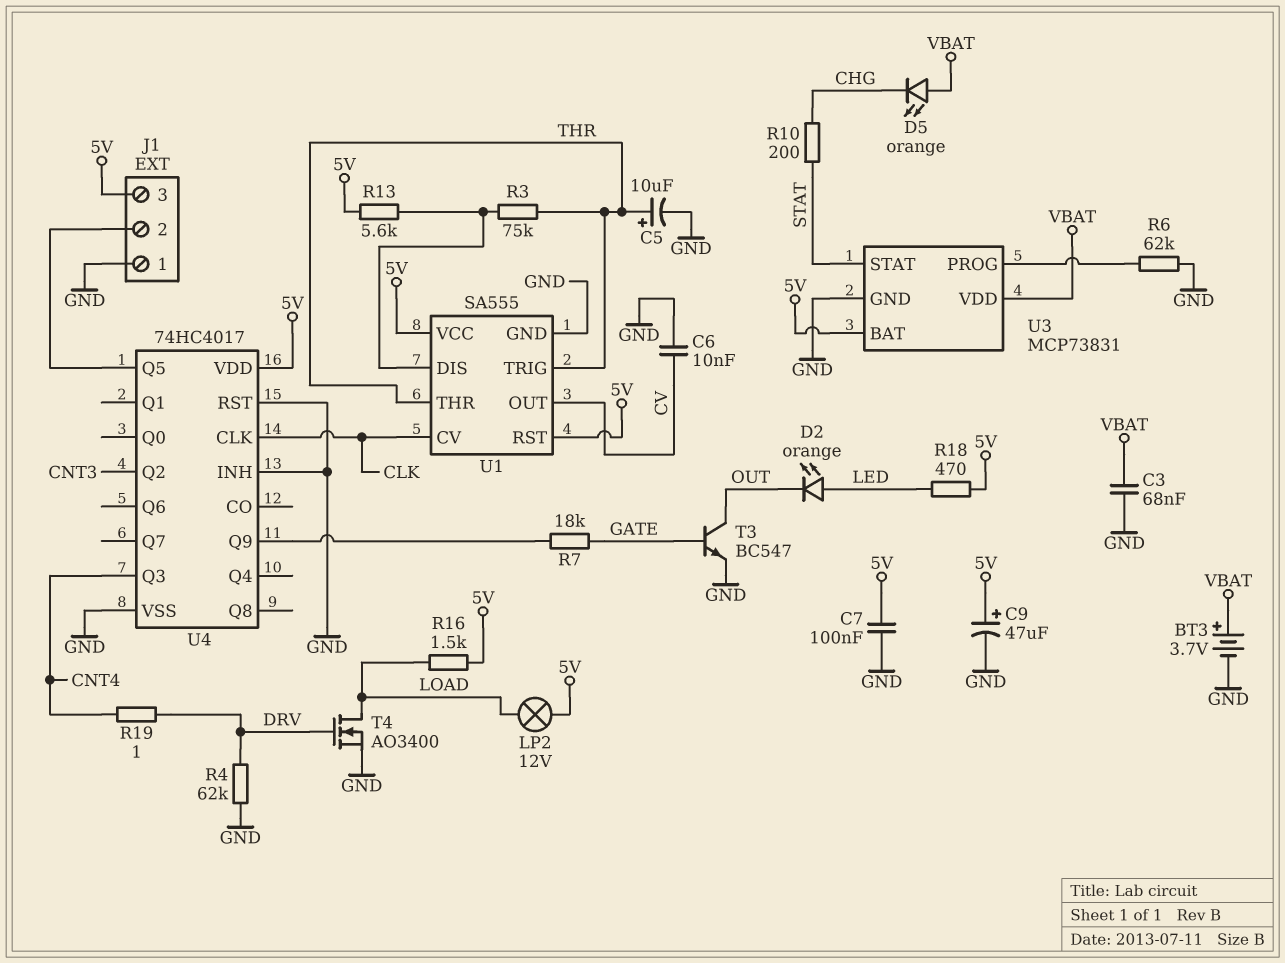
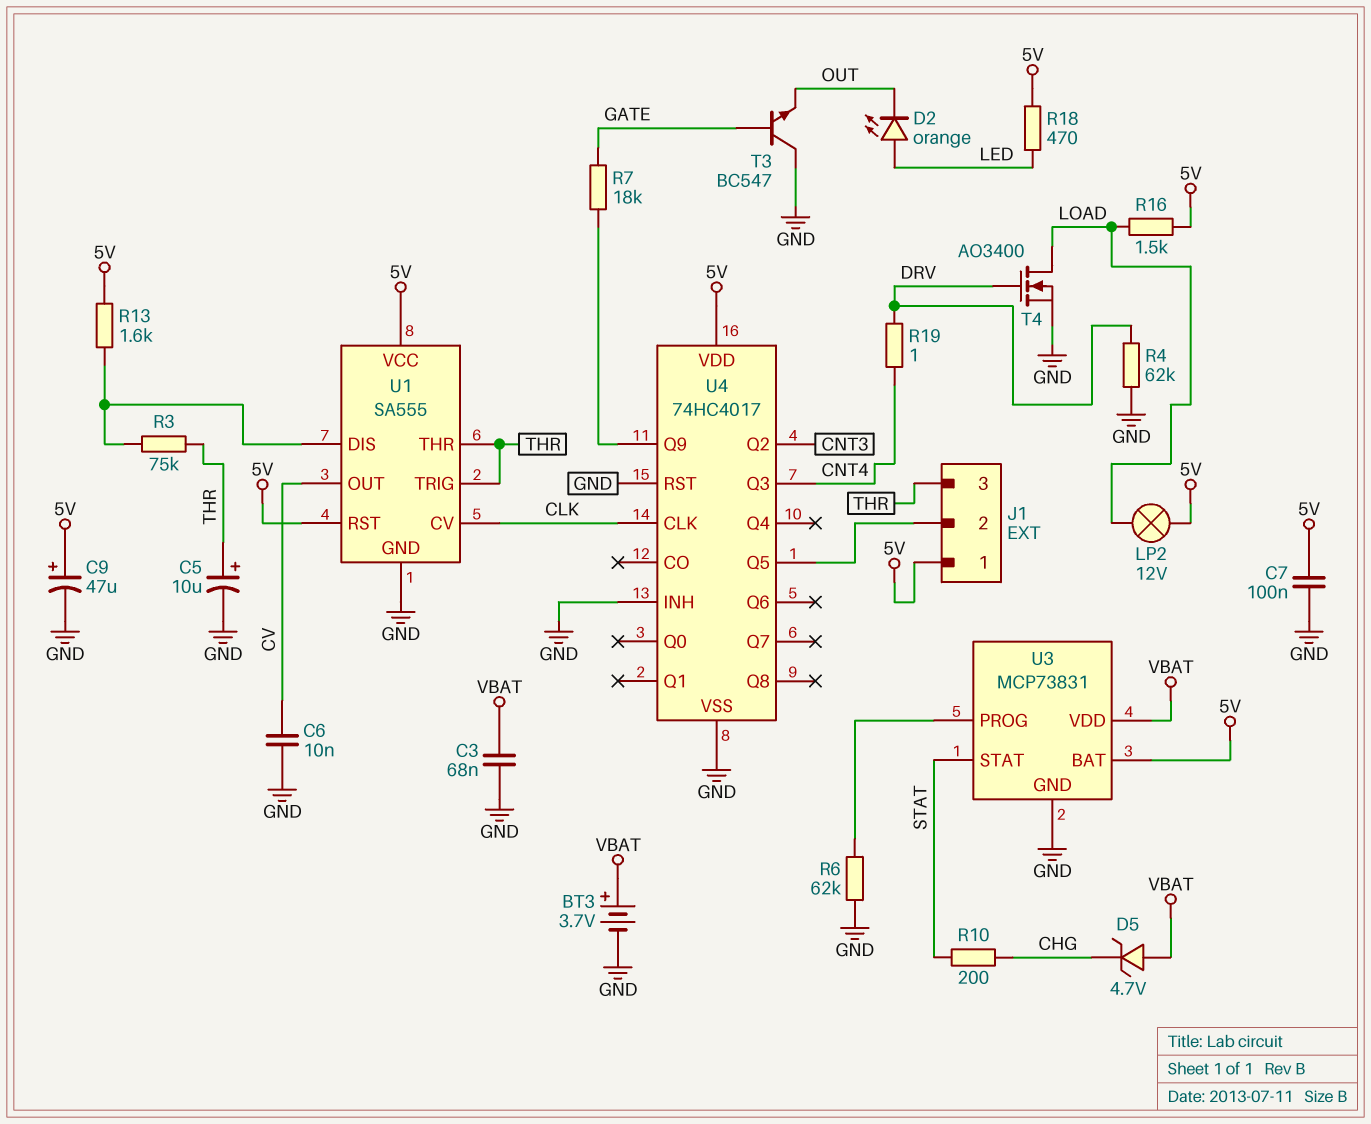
D5: LED orange (A VBAT, K CHG) -> zener 4.7V (A VBAT, K CHG)
J1 pin 1: GND -> 5V
J1 pin 3: 5V -> THR
R13: 5.6k (5V, U1/DIS) -> 1.6k (5V, U1/DIS)
T3: NPN BC547 (B GATE, C OUT, E GND) -> NPN BC547 (B GATE, C GND, E OUT)

